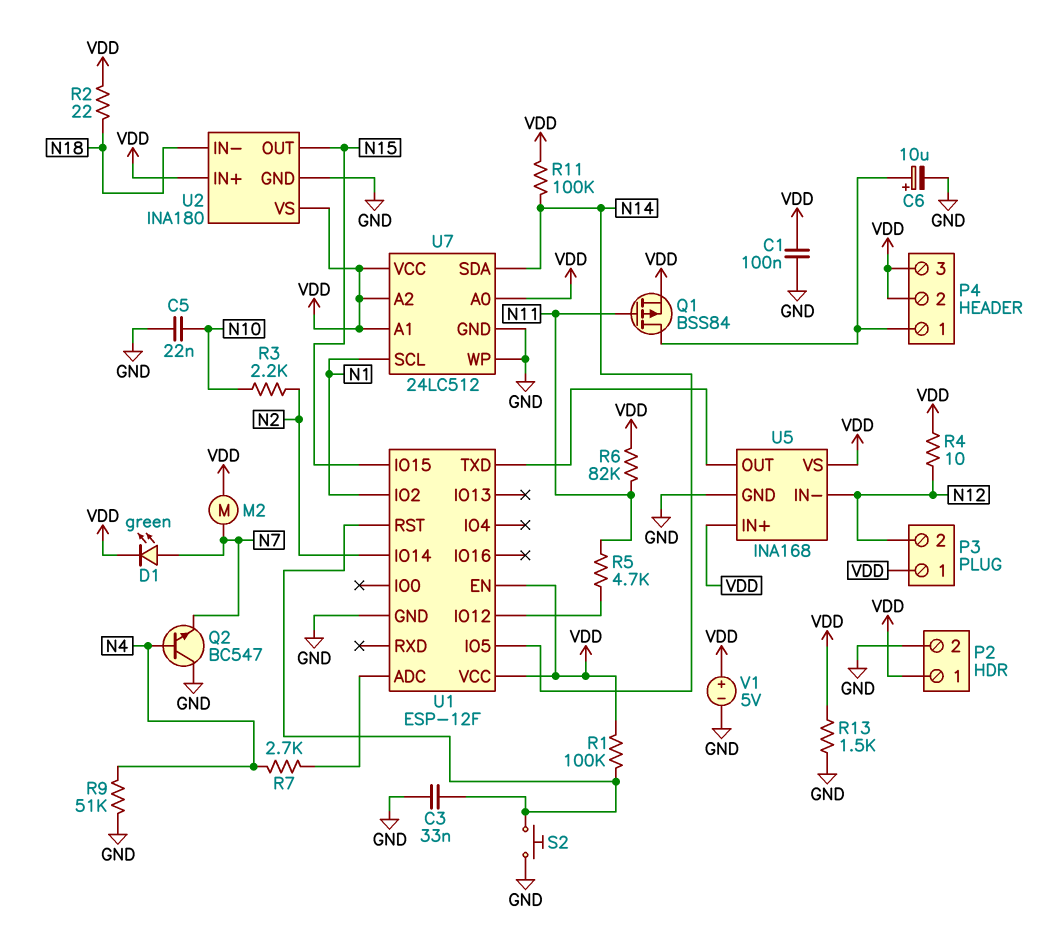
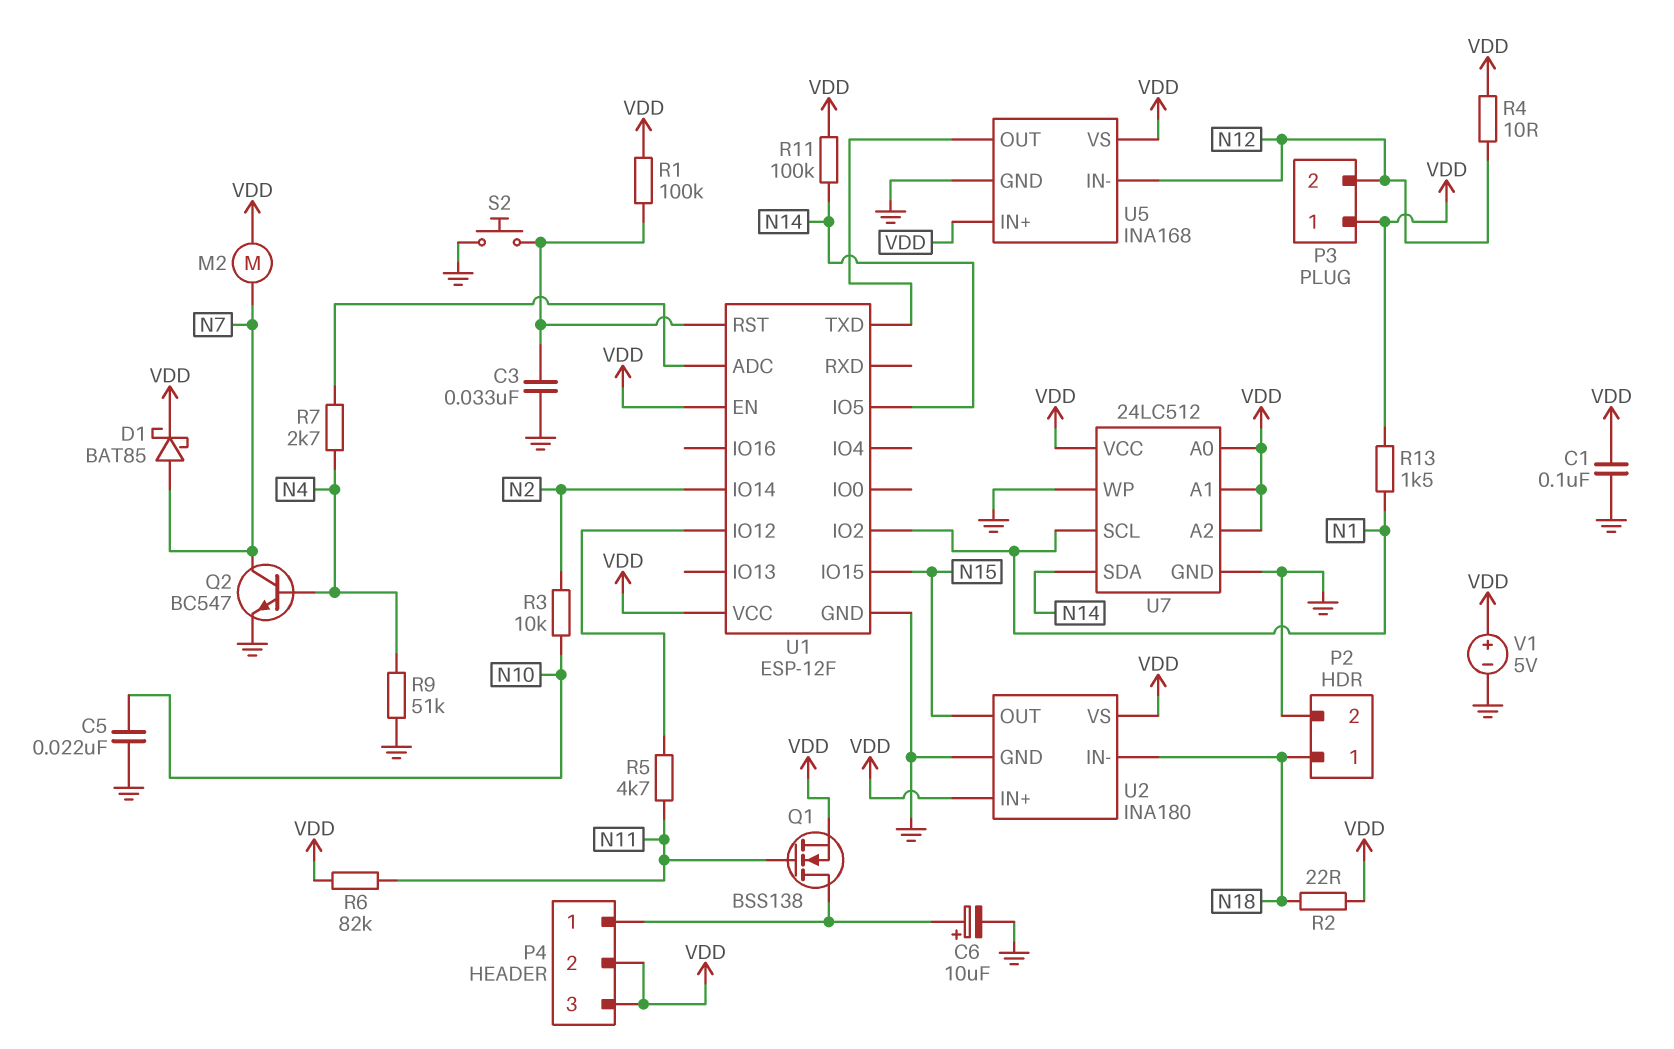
D1: LED green (A N7, K VDD) -> schottky BAT85 (A N7, K VDD)
P2 pin 1: VDD -> N18
Q1: PMOS BSS84 (G N11, D P4/1, S VDD) -> NMOS BSS138 (G N11, D P4/1, S VDD)
Q2: NPN BC547 (B N4, C GND, E N7) -> NPN BC547 (B N4, C N7, E GND)
R3: 2.2k (N2, N10) -> 10k (N2, N10)
R13: 1.5k (GND, VDD) -> 1.5k (N1, VDD)

